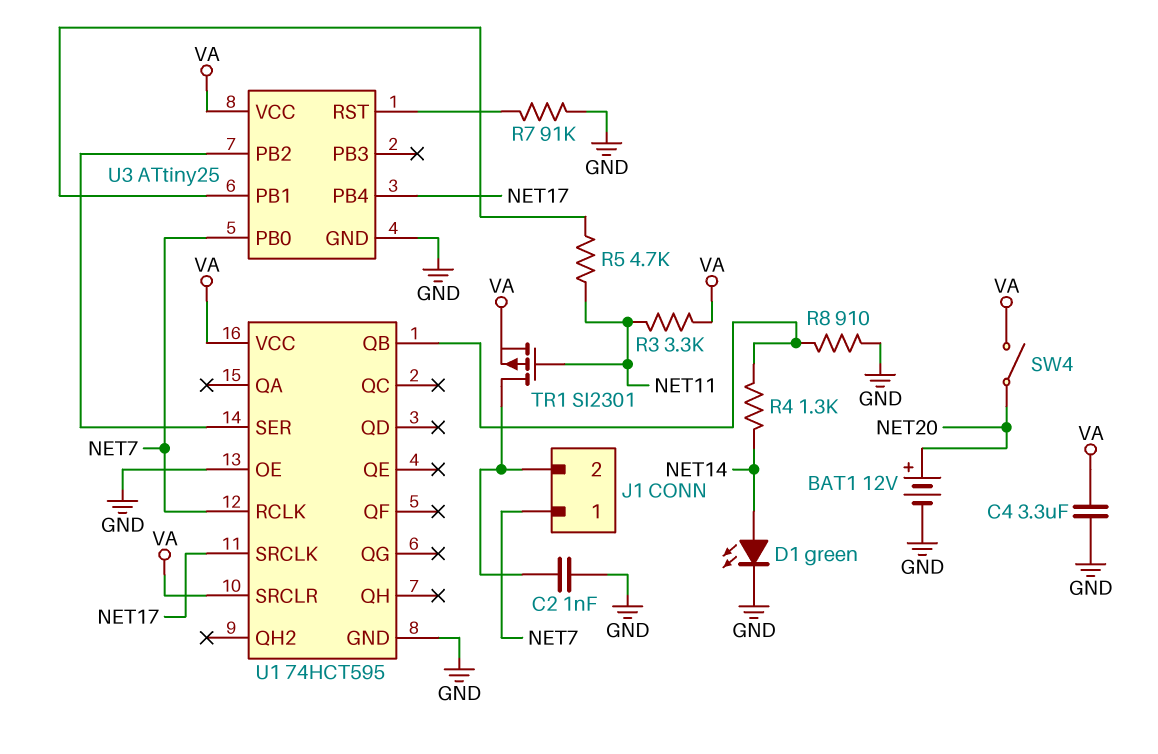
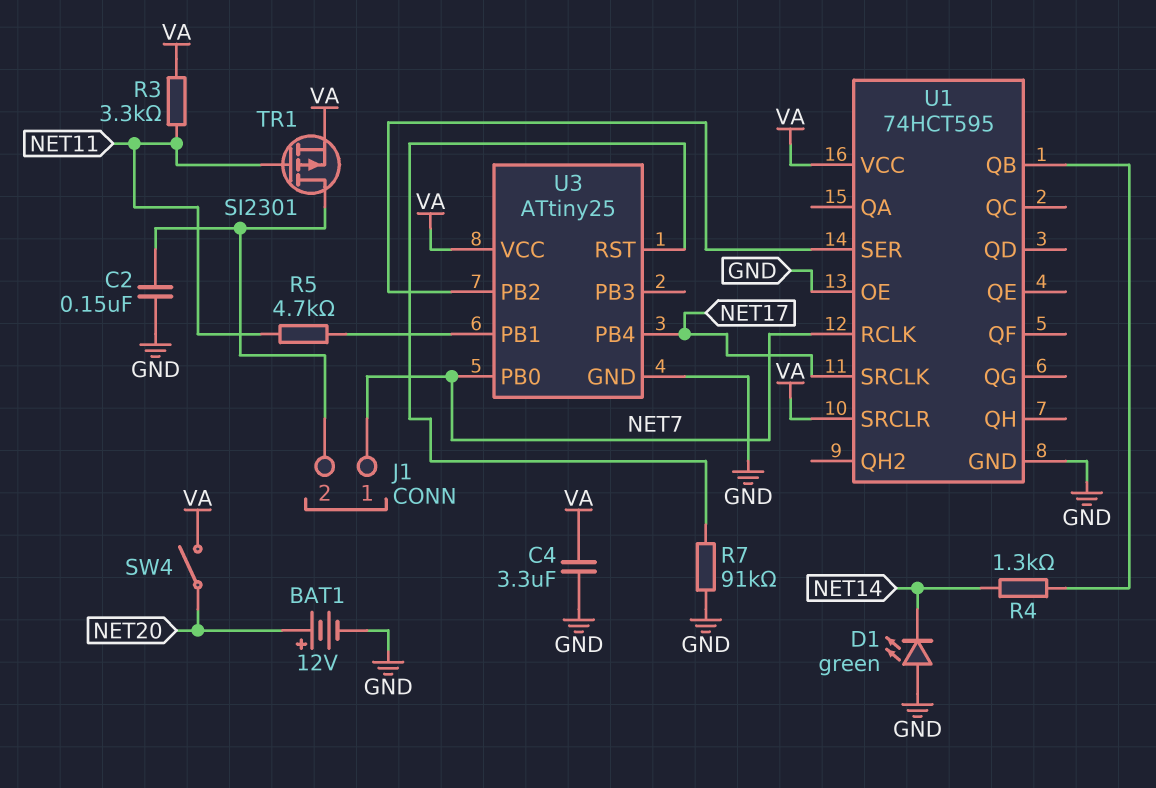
C2: 1nF (GND, J1/2) -> 150nF (GND, J1/2)
D1: LED green (A NET14, K GND) -> LED green (A GND, K NET14)
R8: 910 (GND, U1/QB) -> none

